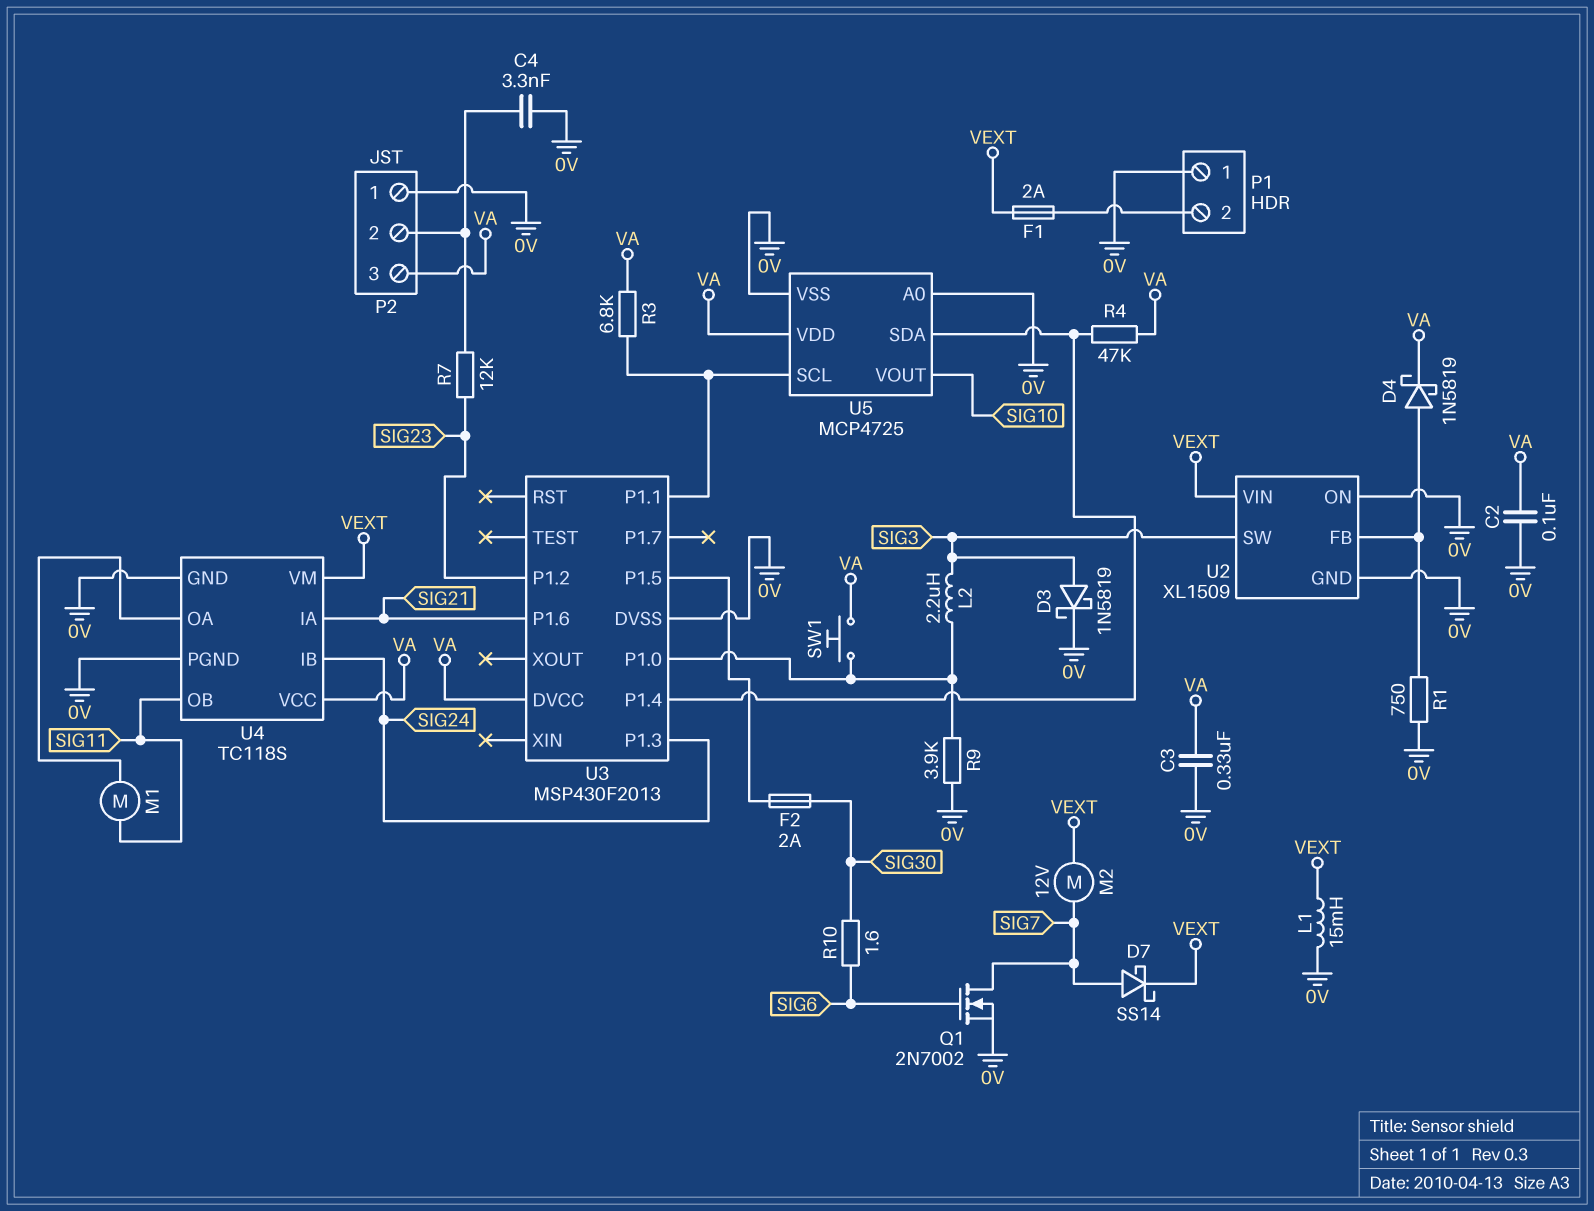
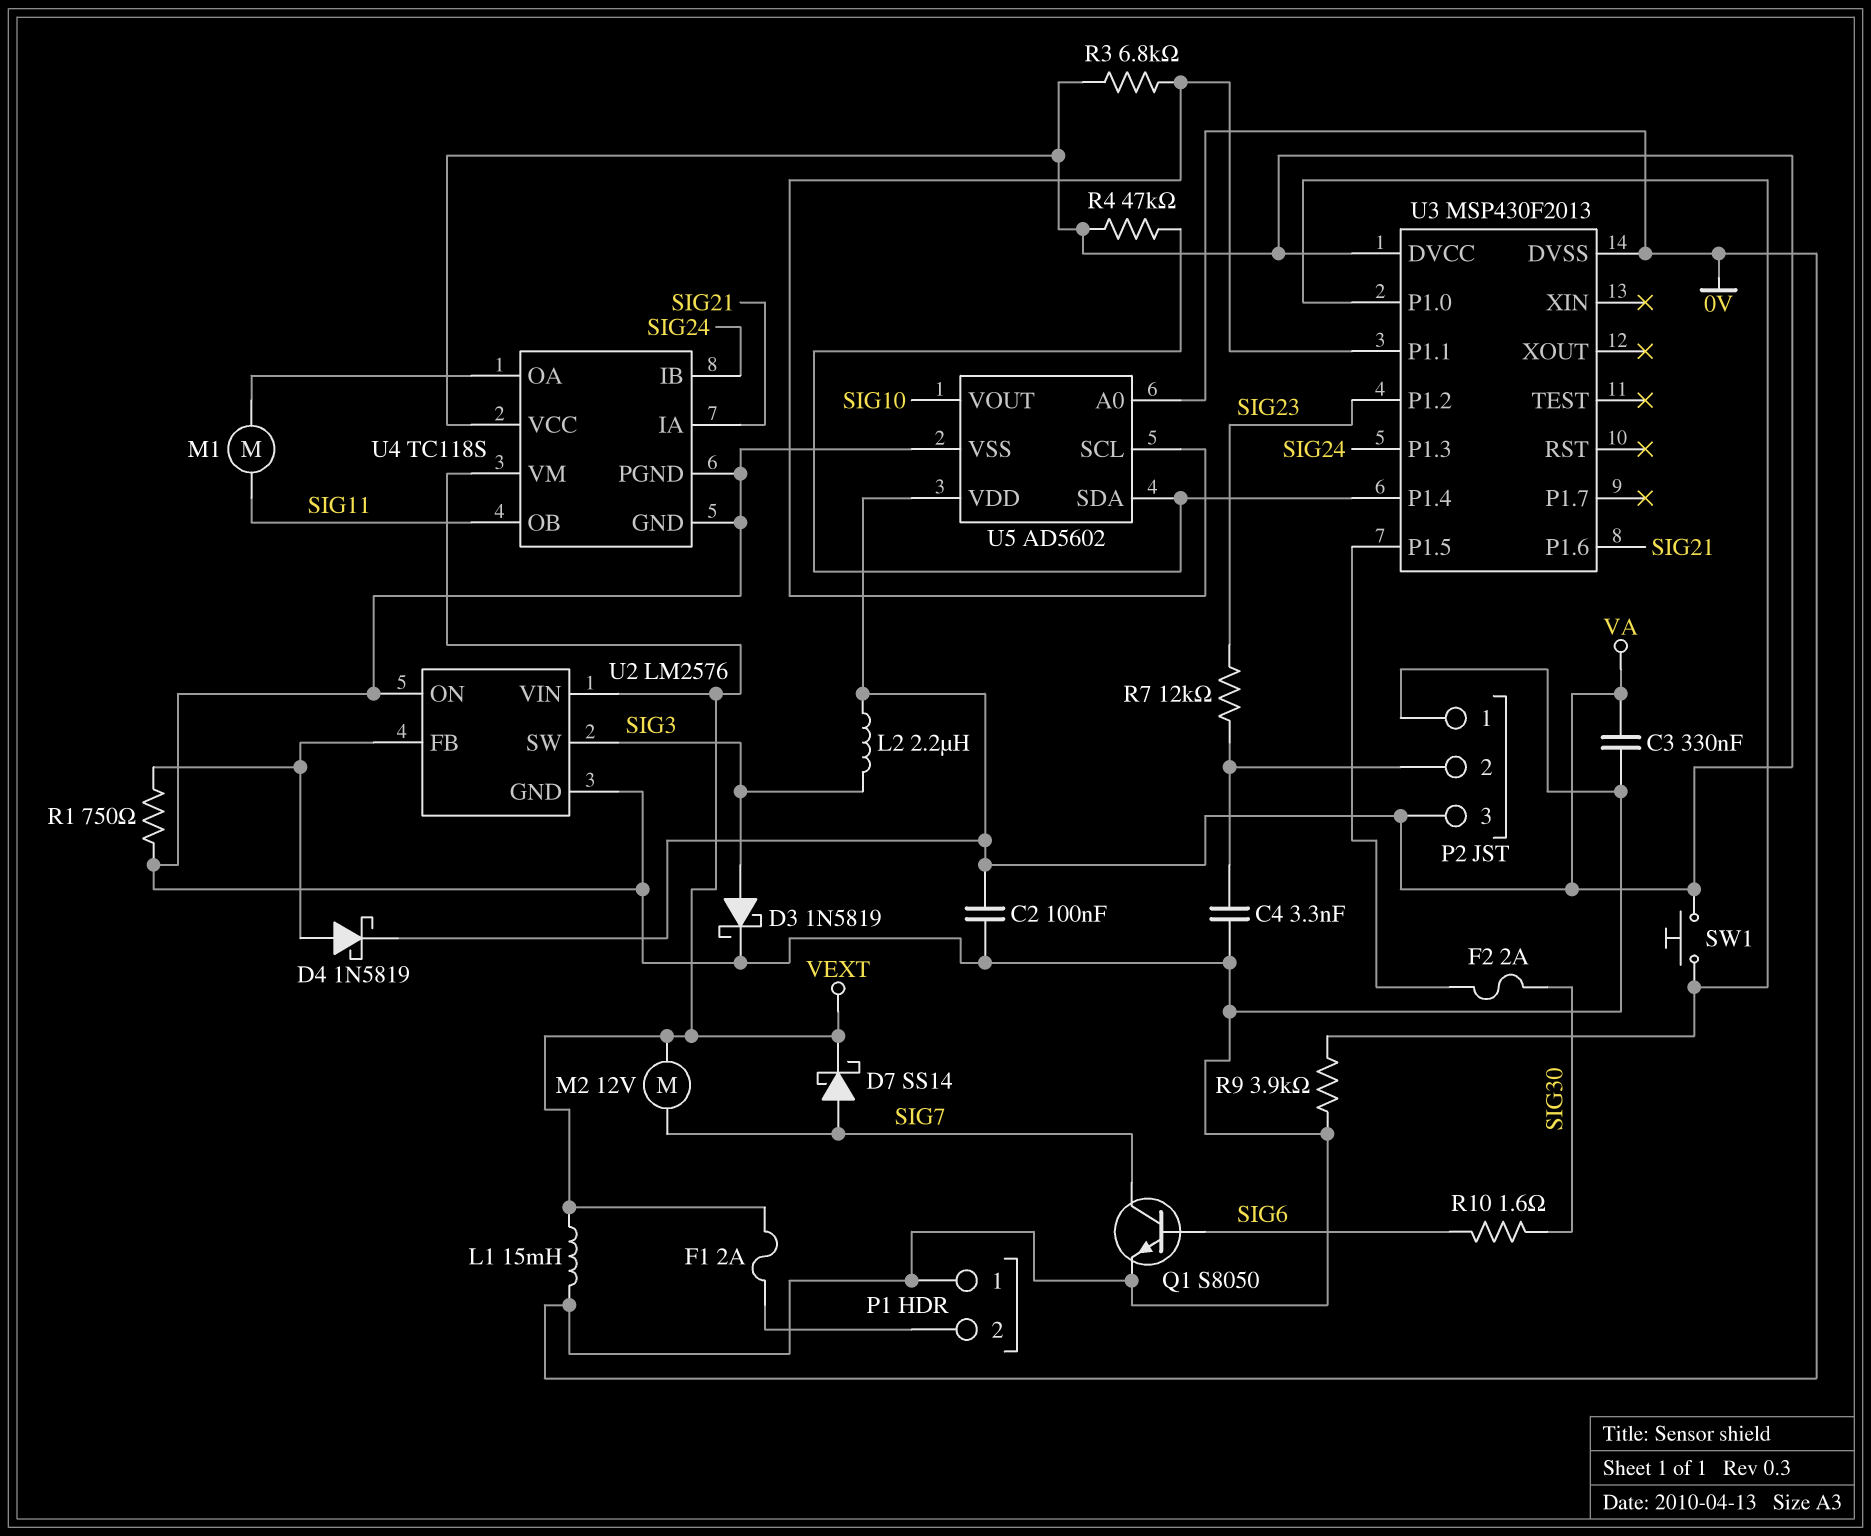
L2: 2.2uH (SIG3, U3/P1.0) -> 2.2uH (SIG3, VA)
Q1: NMOS 2N7002 (G SIG6, D SIG7, S 0V) -> NPN S8050 (B SIG6, C SIG7, E 0V)
U2: XL1509 -> LM2576
U5: MCP4725 -> AD5602

